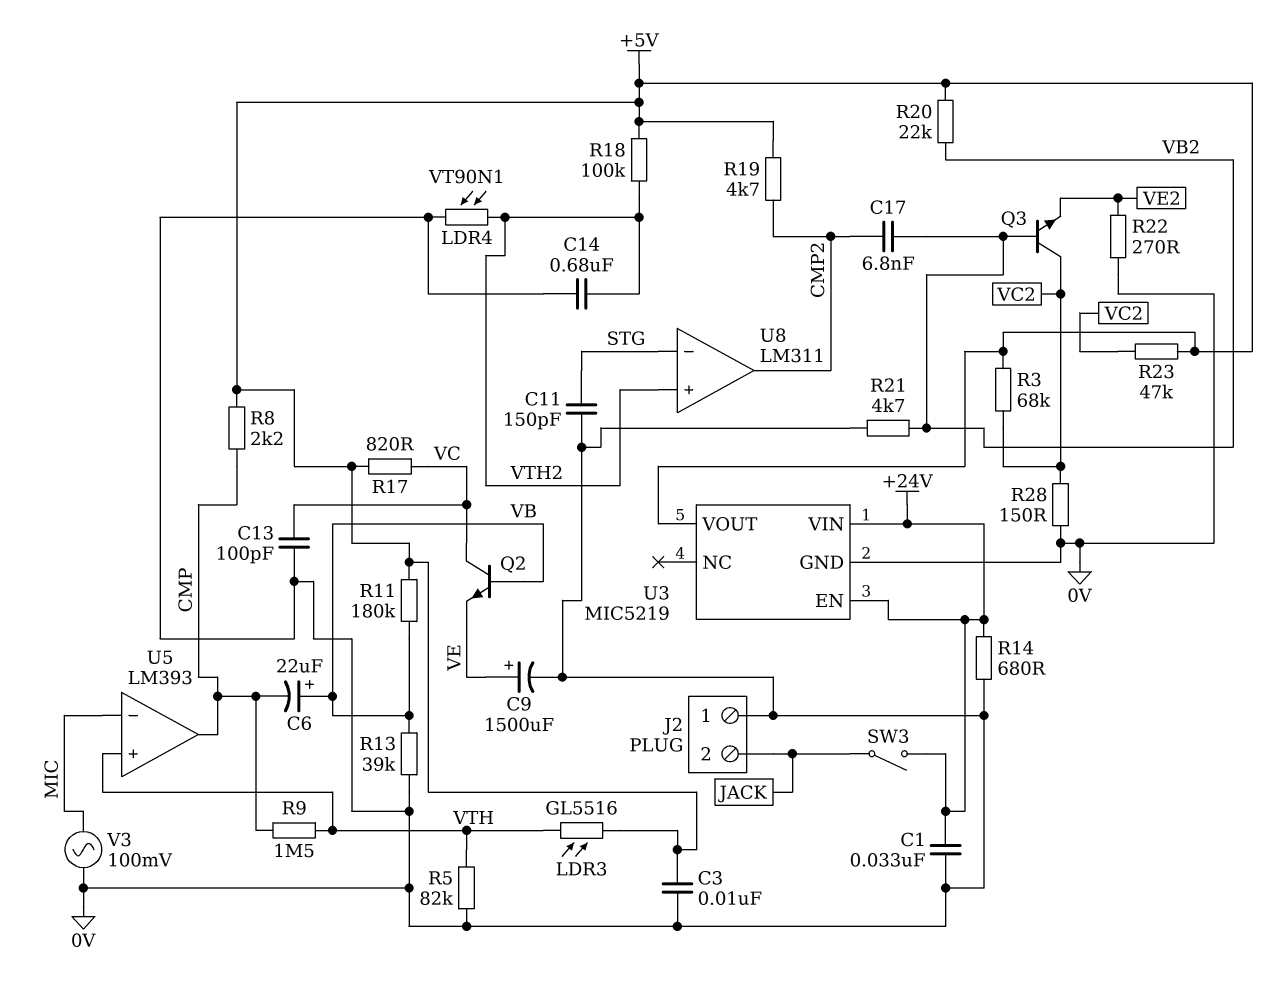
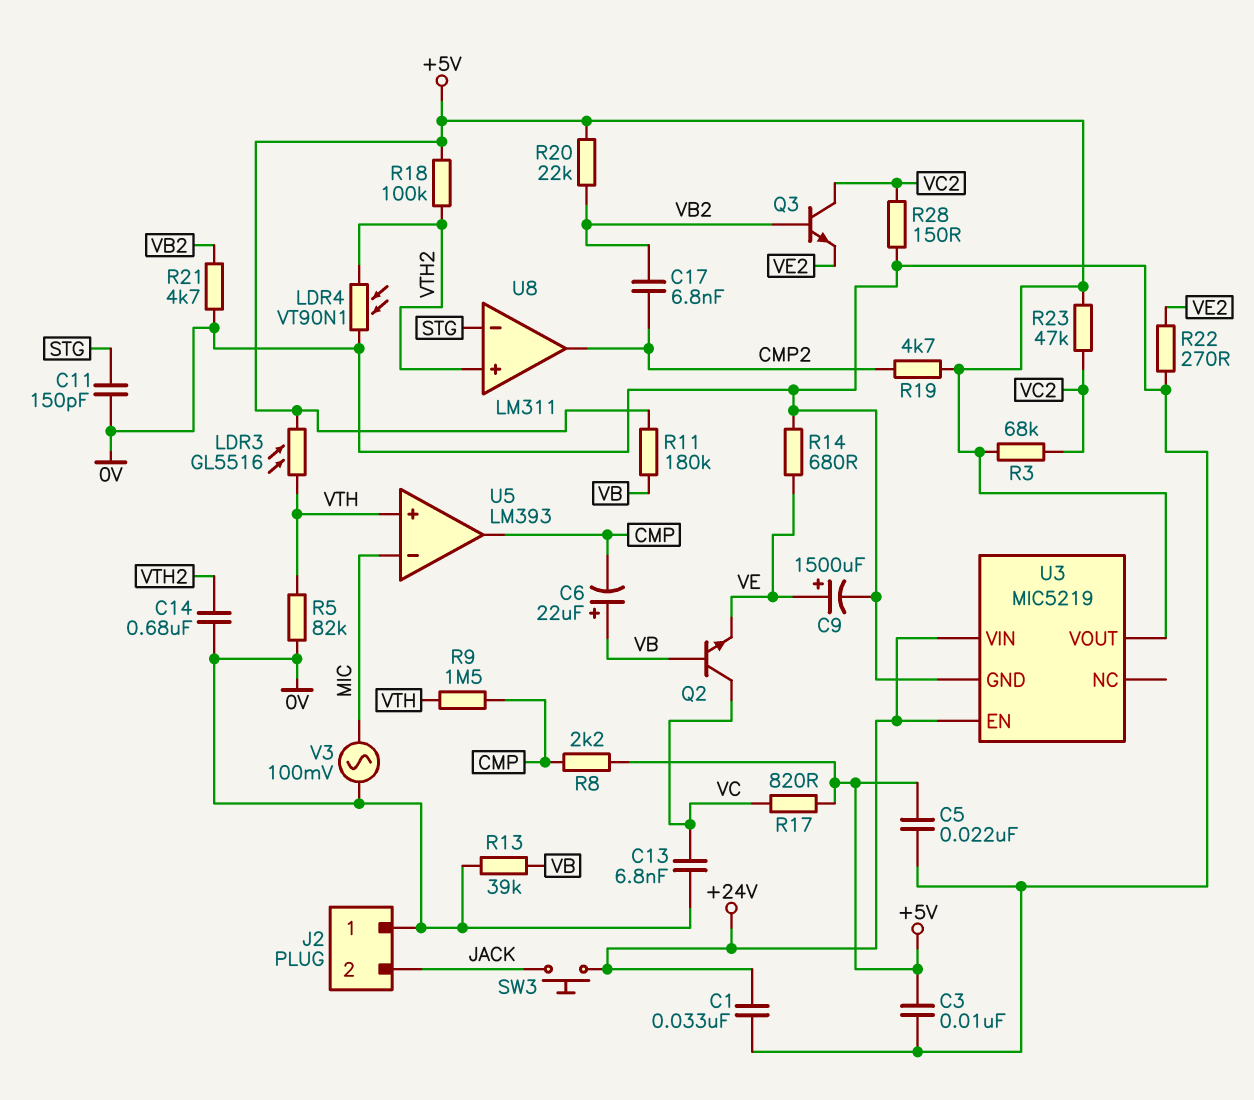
C5: none -> 22nF (+5V, 0V)
C13: 100pF (0V, VC) -> 6.8nF (0V, VC)
R14: 680 (+24V, 0V) -> 680 (0V, VE)
SW3: switch (+24V, JACK) -> button (+24V, JACK)

